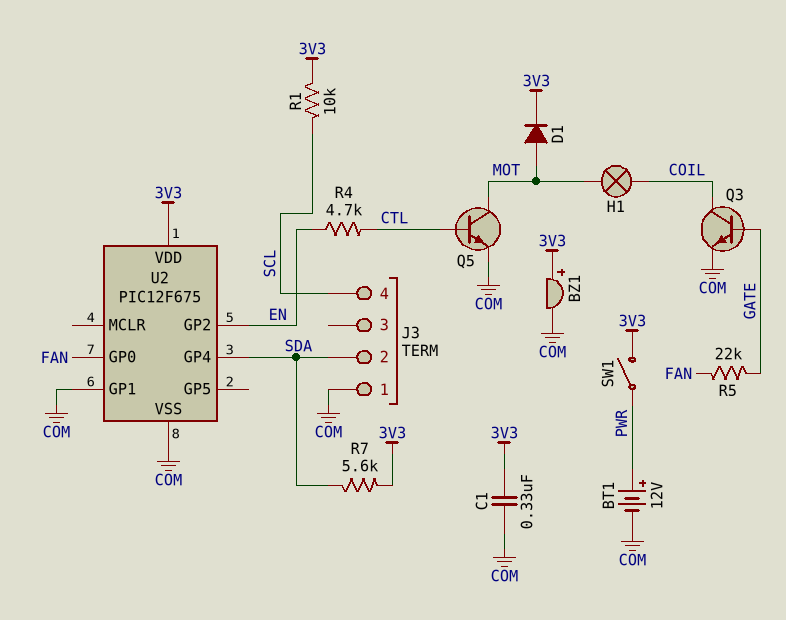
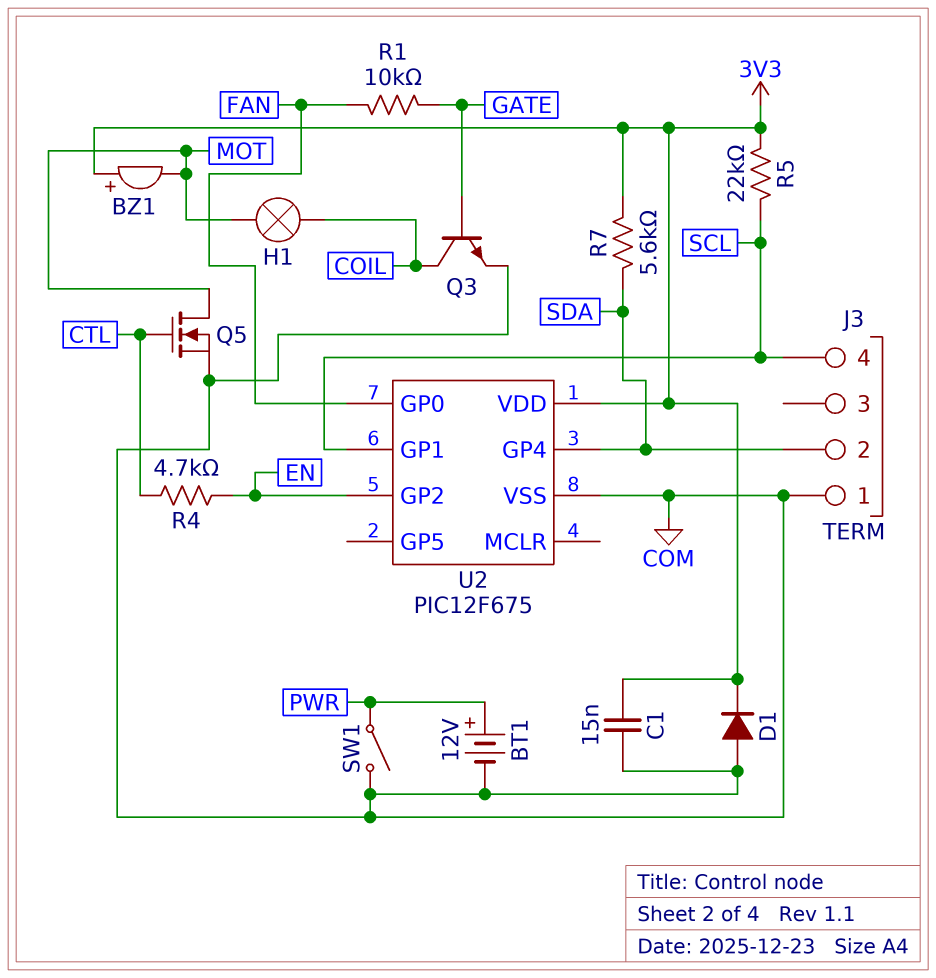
BZ1: buzzer (plus 3V3, minus COM) -> buzzer (plus 3V3, minus MOT)
C1: 330nF (3V3, COM) -> 15nF (3V3, COM)
D1: diode (A MOT, K 3V3) -> diode (A COM, K 3V3)
Q5: NPN (B CTL, C MOT, E COM) -> NMOS (G CTL, D MOT, S COM)
R1: 10k (3V3, SCL) -> 10k (FAN, GATE)
R5: 22k (FAN, GATE) -> 22k (3V3, SCL)
SW1: switch (3V3, PWR) -> switch (COM, PWR)
U2 pin GP1: COM -> SCL

